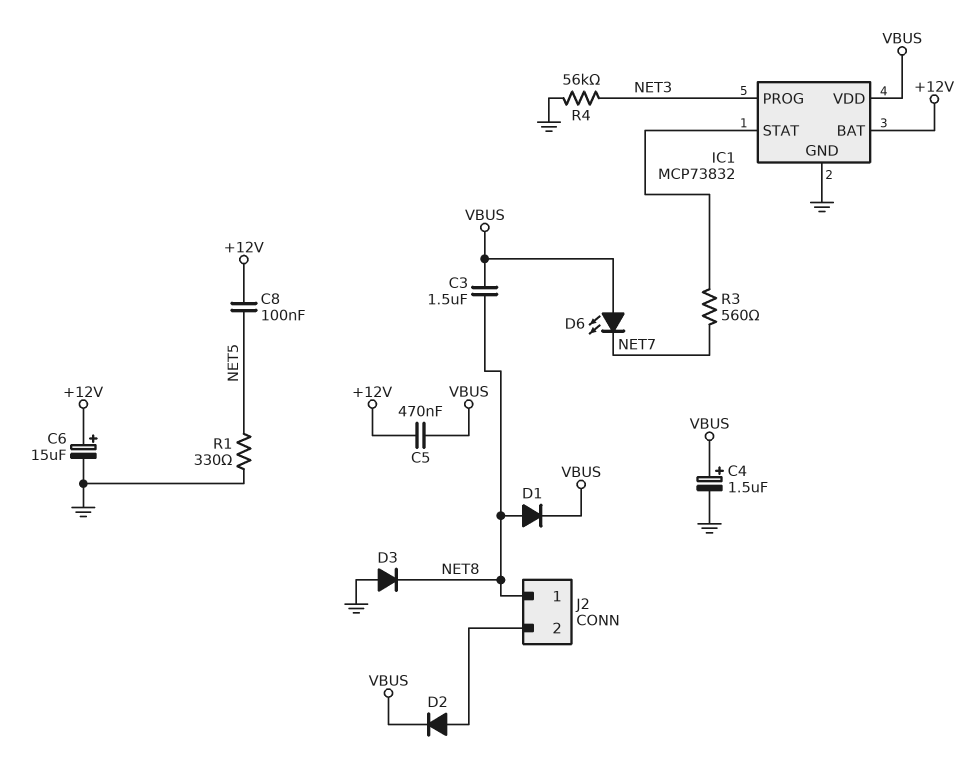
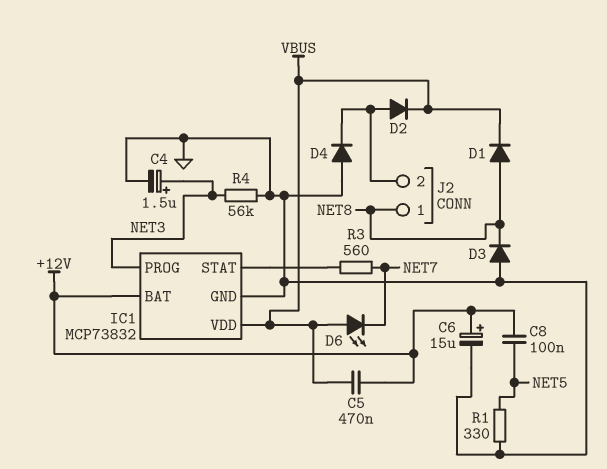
C3: 1.5uF (NET8, VBUS) -> none
C4: 1.5uF (plus VBUS, minus GND) -> 1.5uF (plus NET3, minus GND)
D4: none -> diode (A GND, K J2/2)

